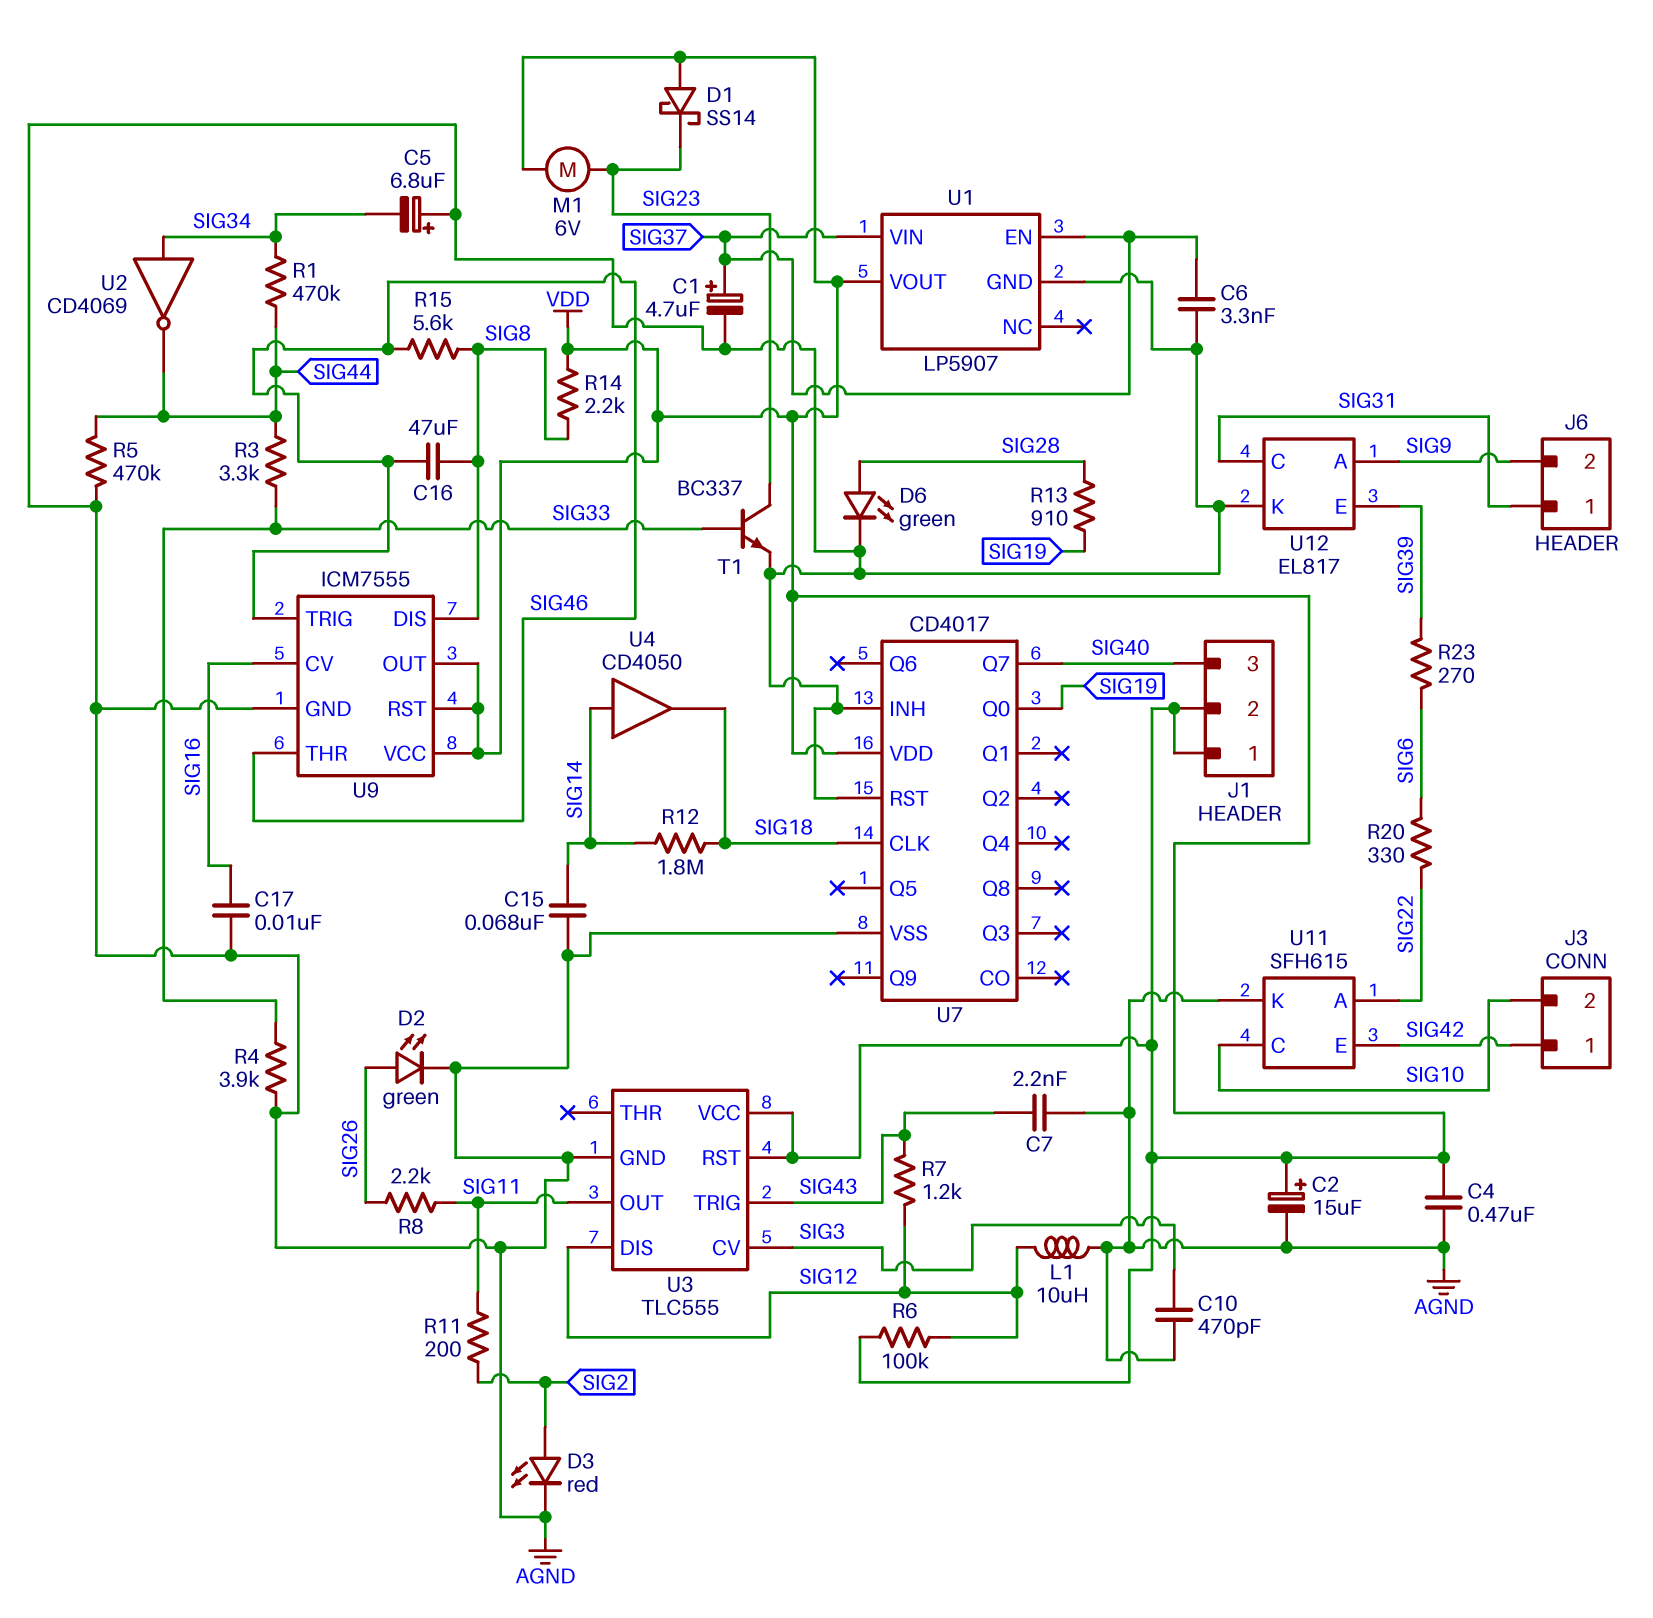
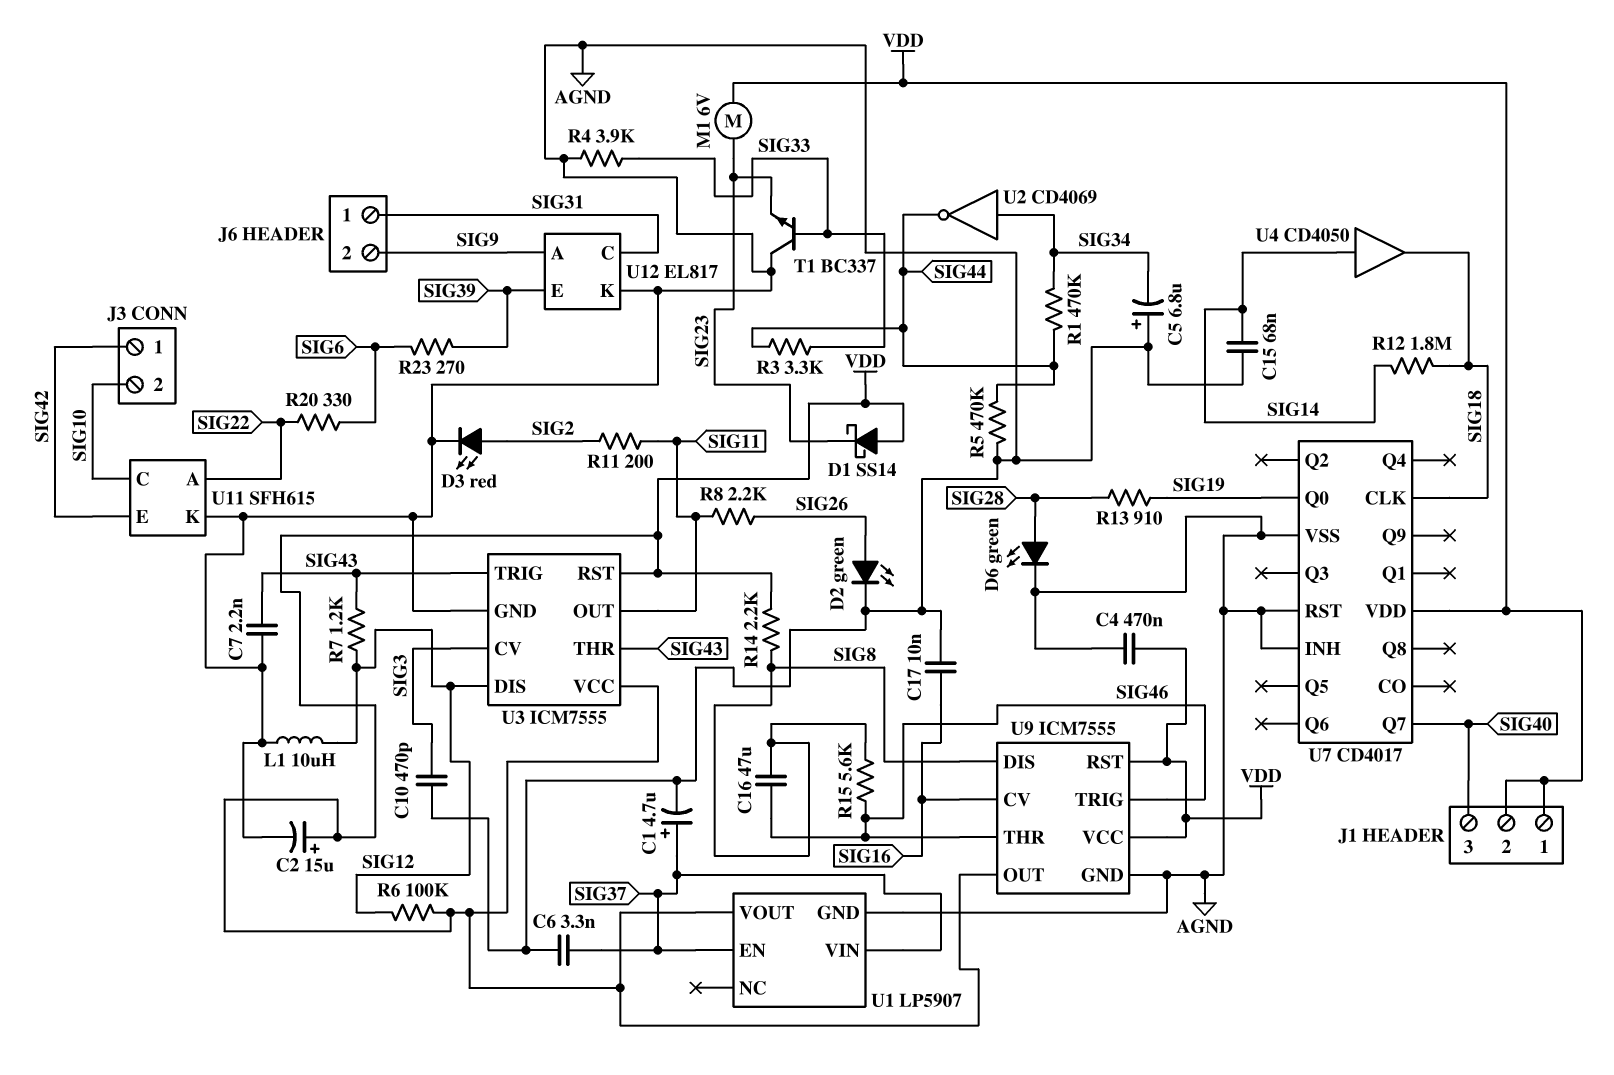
T1: NPN BC337 (B SIG33, C SIG23, E AGND) -> NPN BC337 (B SIG33, C AGND, E SIG23)
U3: TLC555 -> ICM7555
U3 pin THR: none -> SIG43

